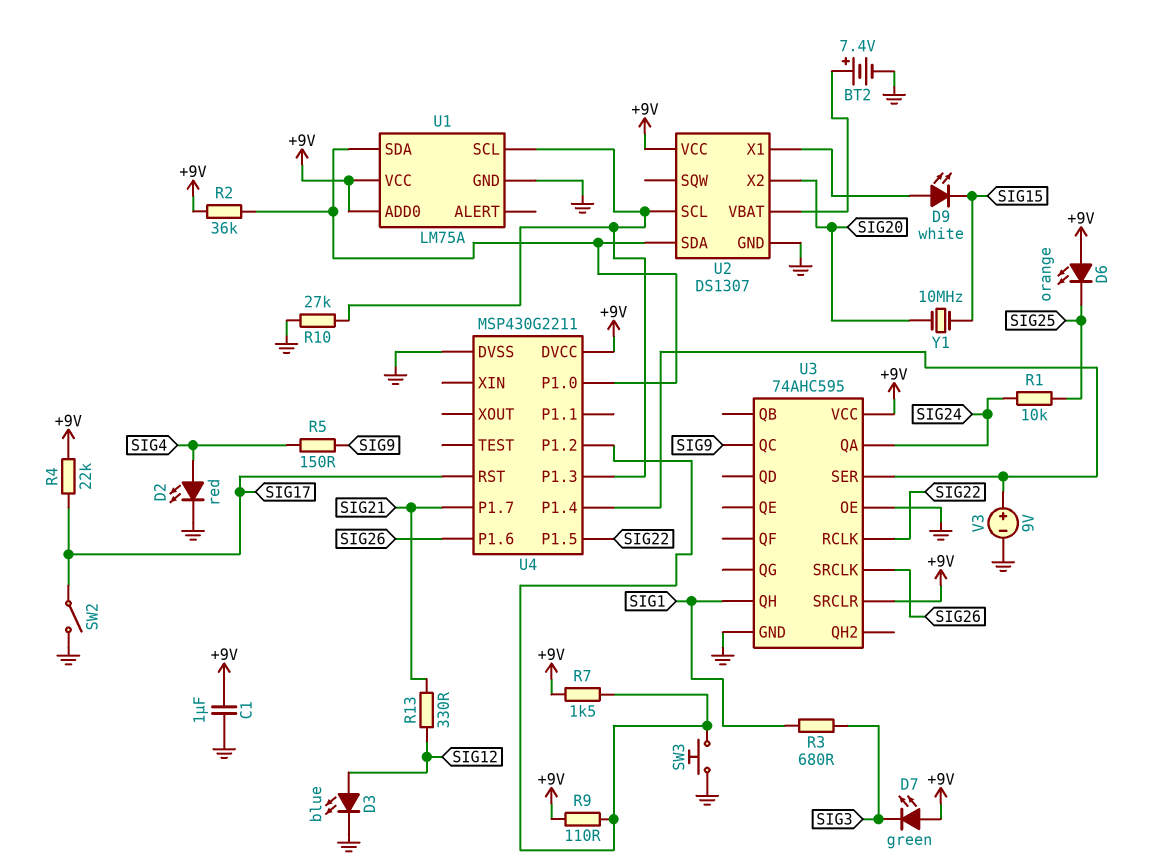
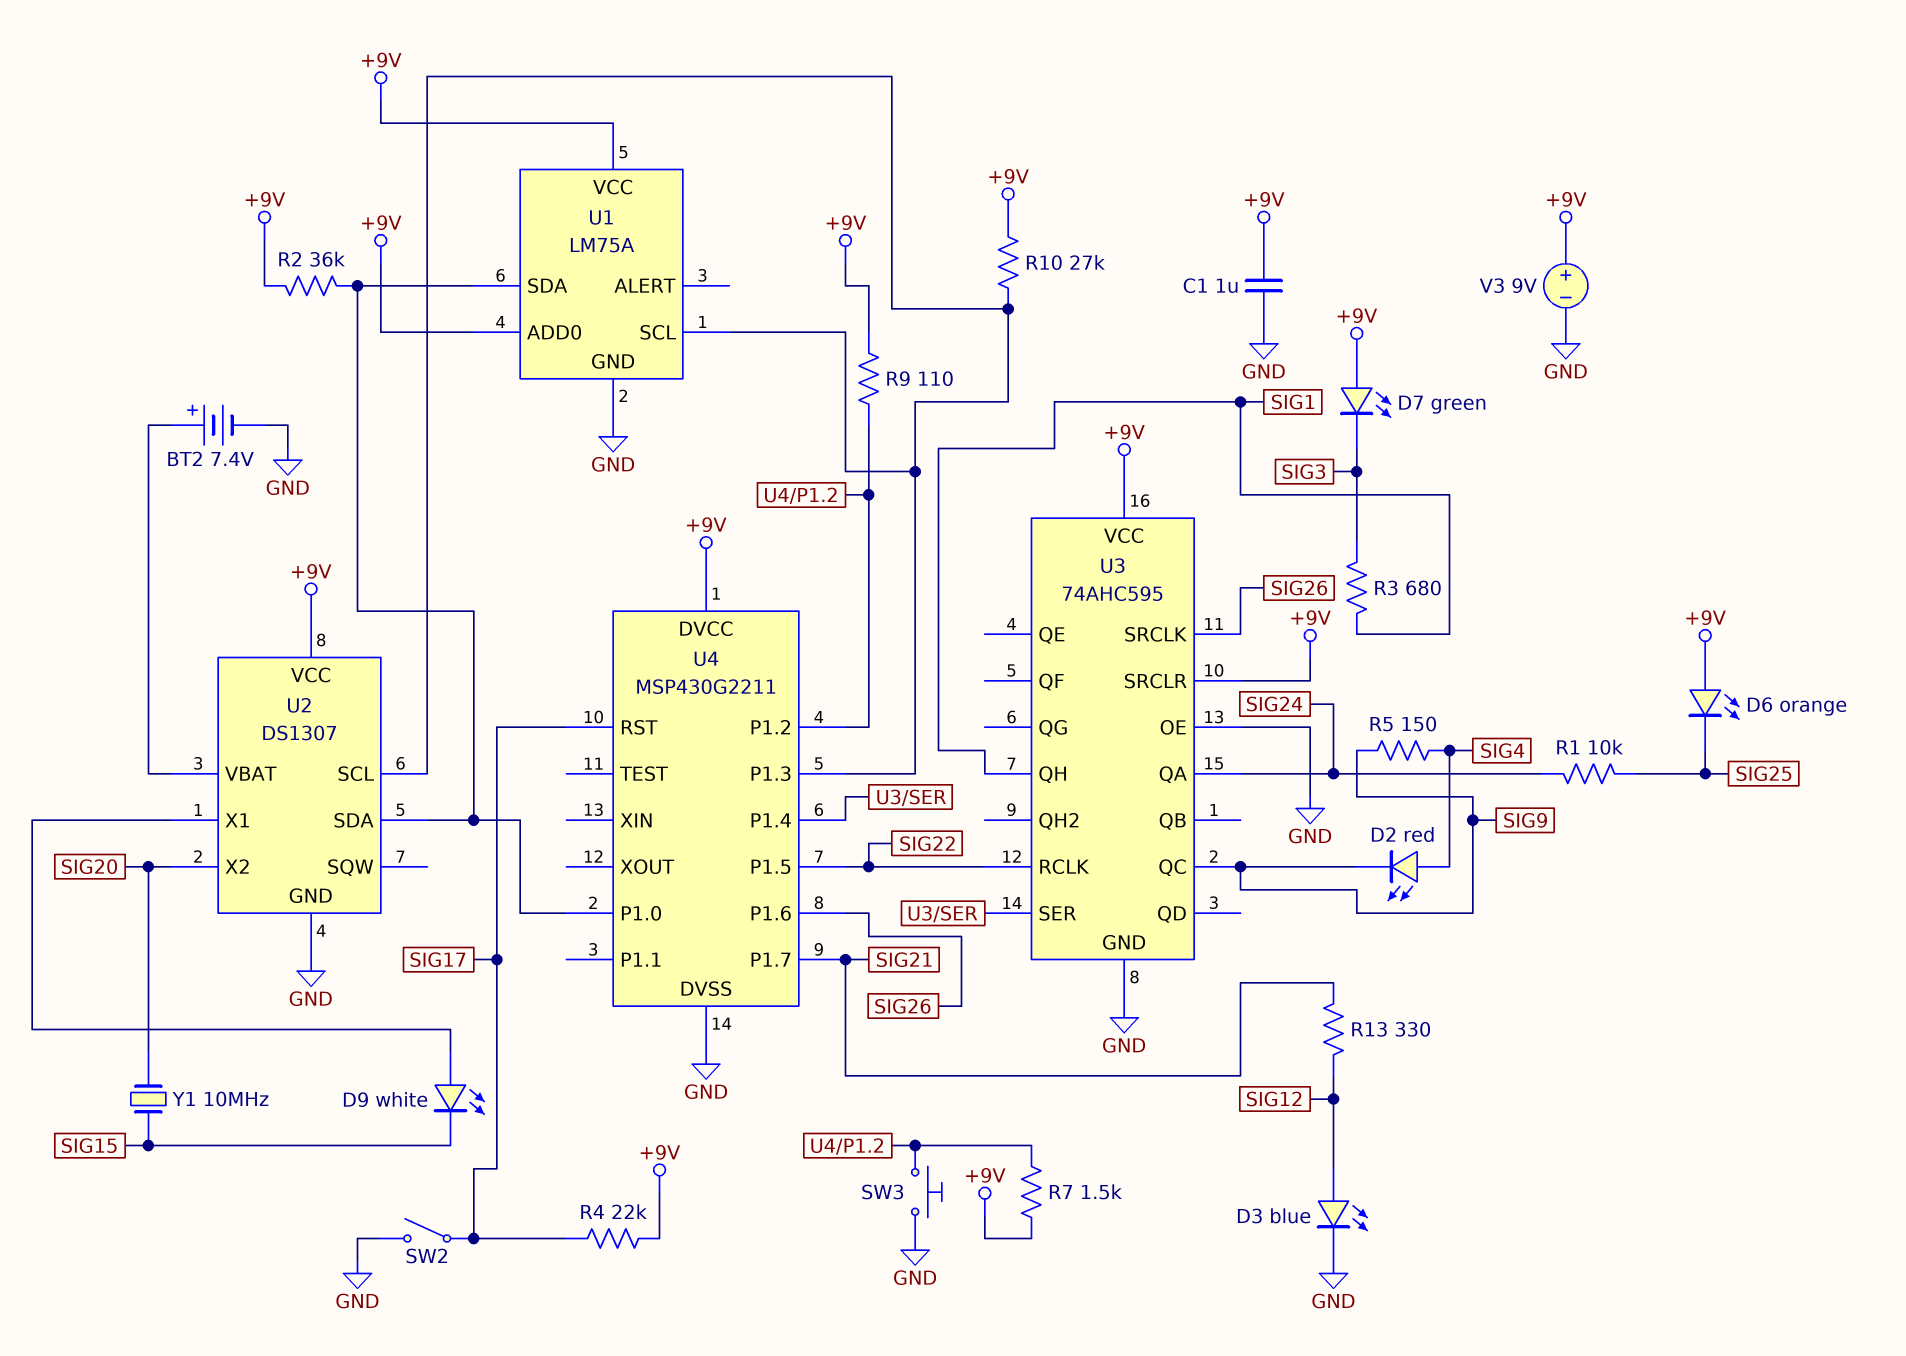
D2: LED red (A SIG4, K GND) -> LED red (A SIG4, K SIG9)
R10: 27k (GND, U1/SCL) -> 27k (+9V, U1/SCL)
V3: 9V (plus U3/SER, minus GND) -> 9V (plus +9V, minus GND)

